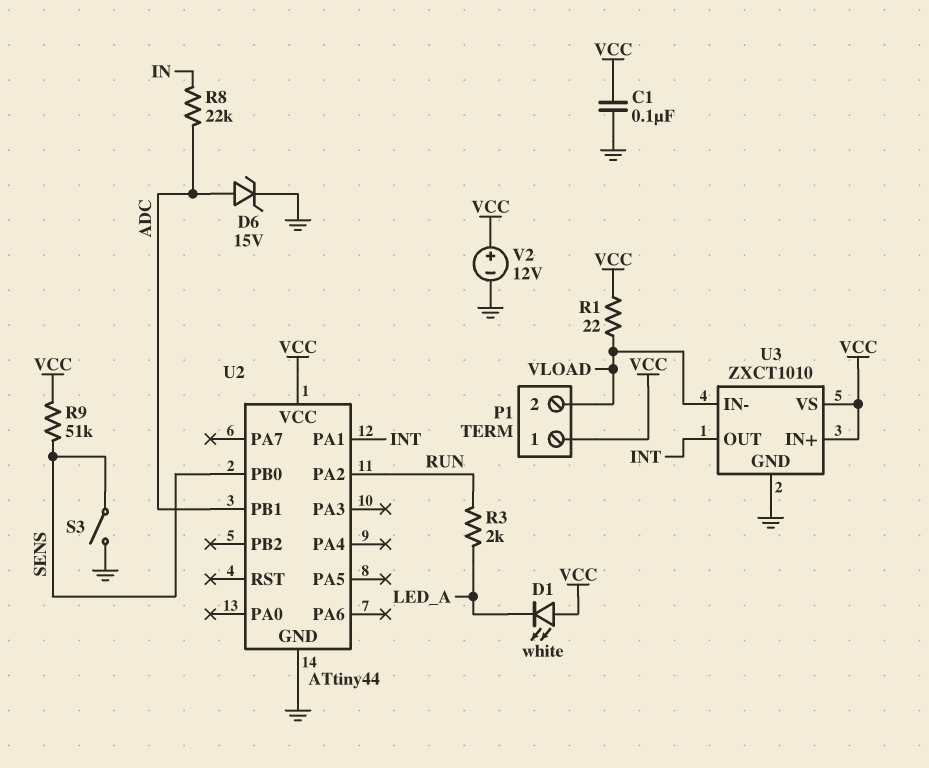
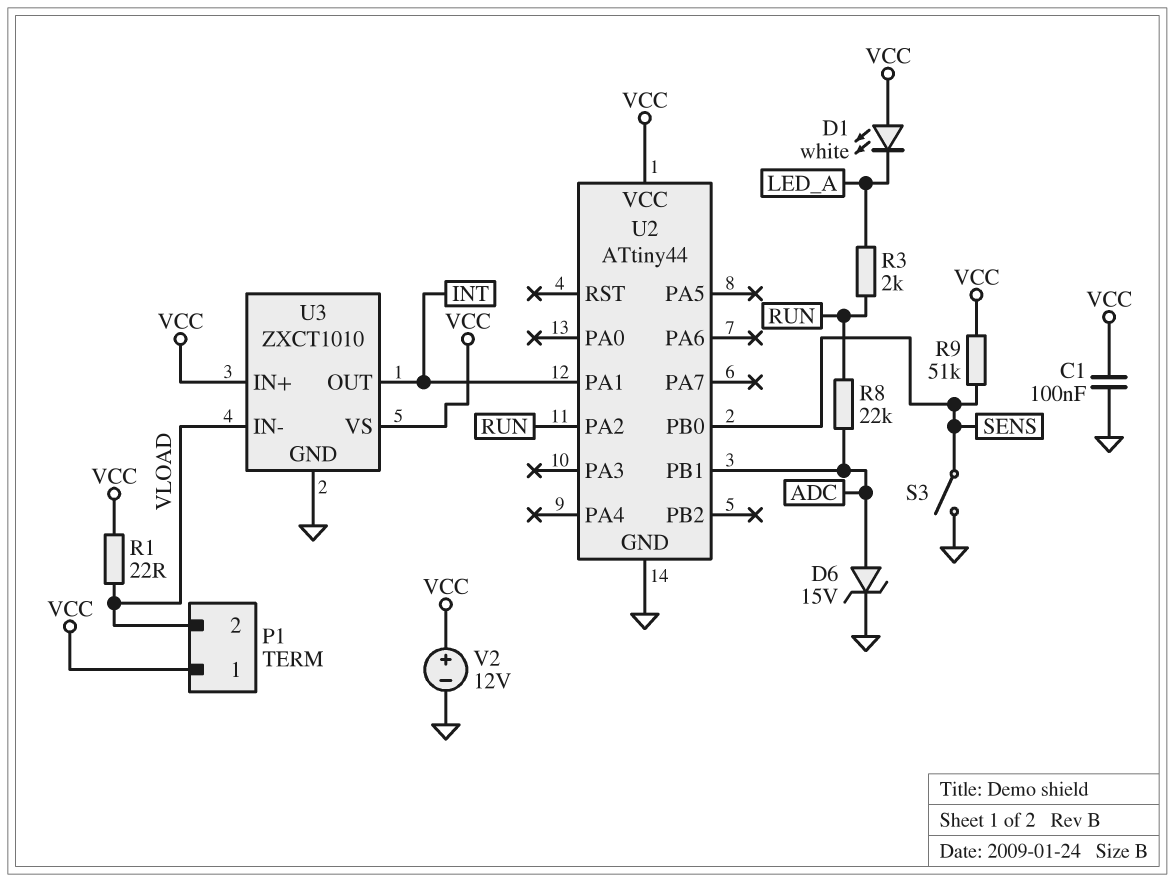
R8: 22k (ADC, IN) -> 22k (ADC, RUN)

